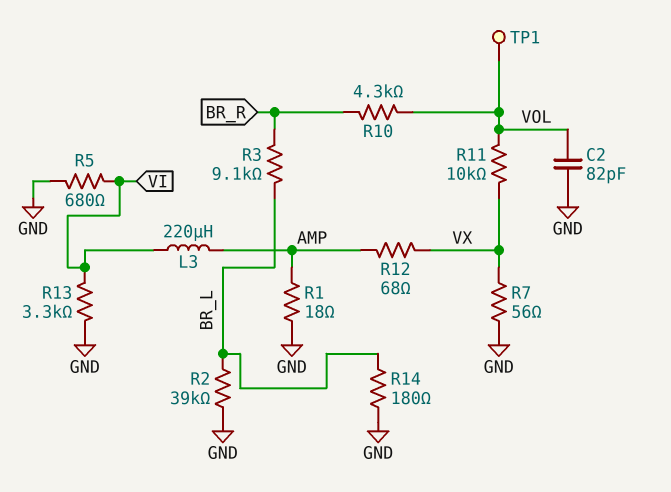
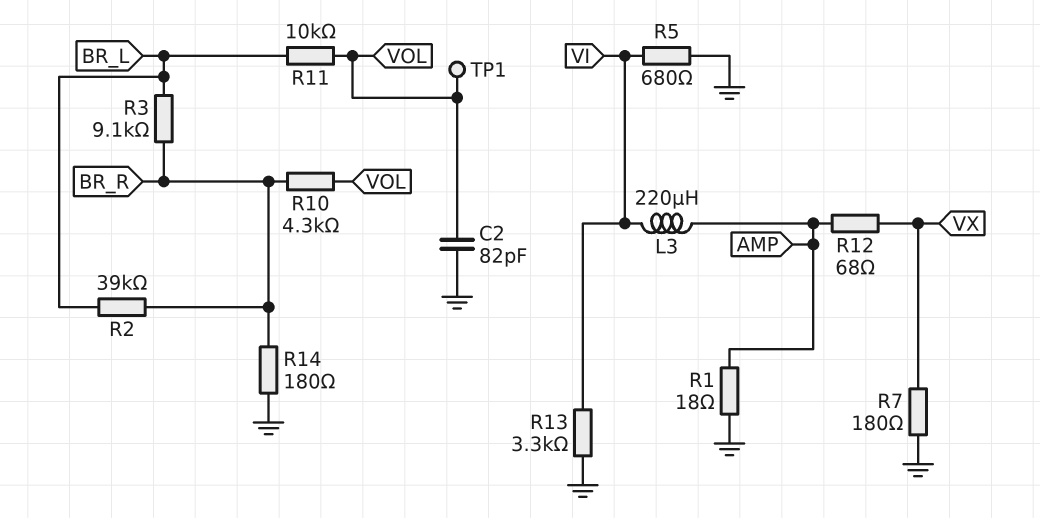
R2: 39k (BR_L, GND) -> 39k (BR_L, BR_R)
R7: 56 (GND, VX) -> 180 (GND, VX)
R11: 10k (VOL, VX) -> 10k (BR_L, VOL)
R14: 180 (BR_L, GND) -> 180 (BR_R, GND)

